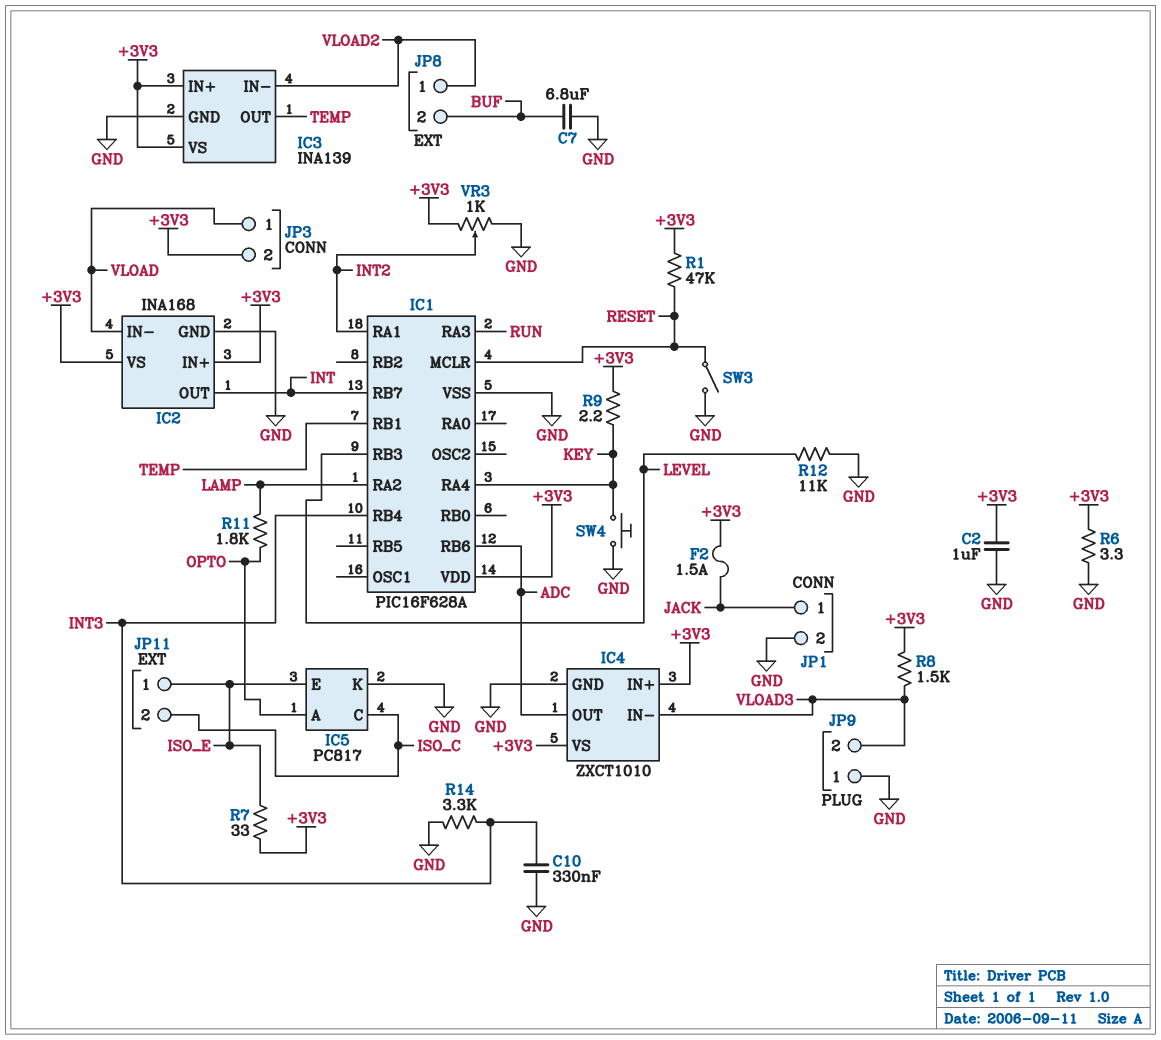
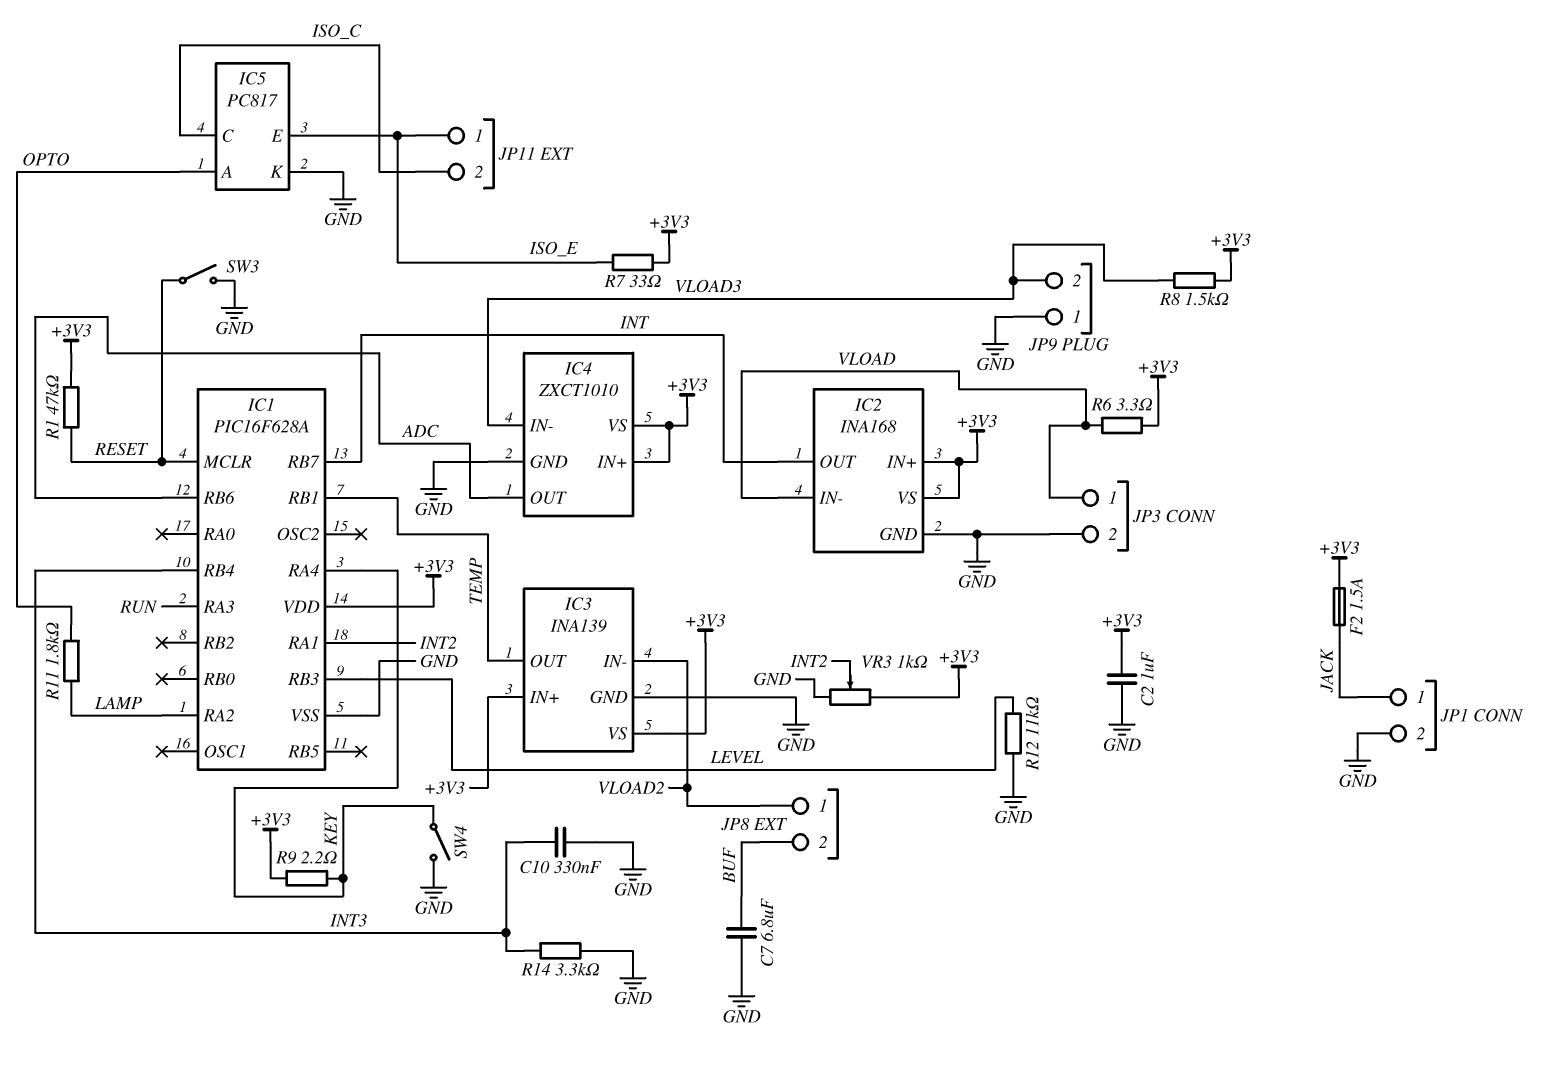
JP3 pin 2: +3V3 -> GND
R6: 3.3 (+3V3, GND) -> 3.3 (+3V3, VLOAD)
SW4: button (GND, KEY) -> switch (GND, KEY)

